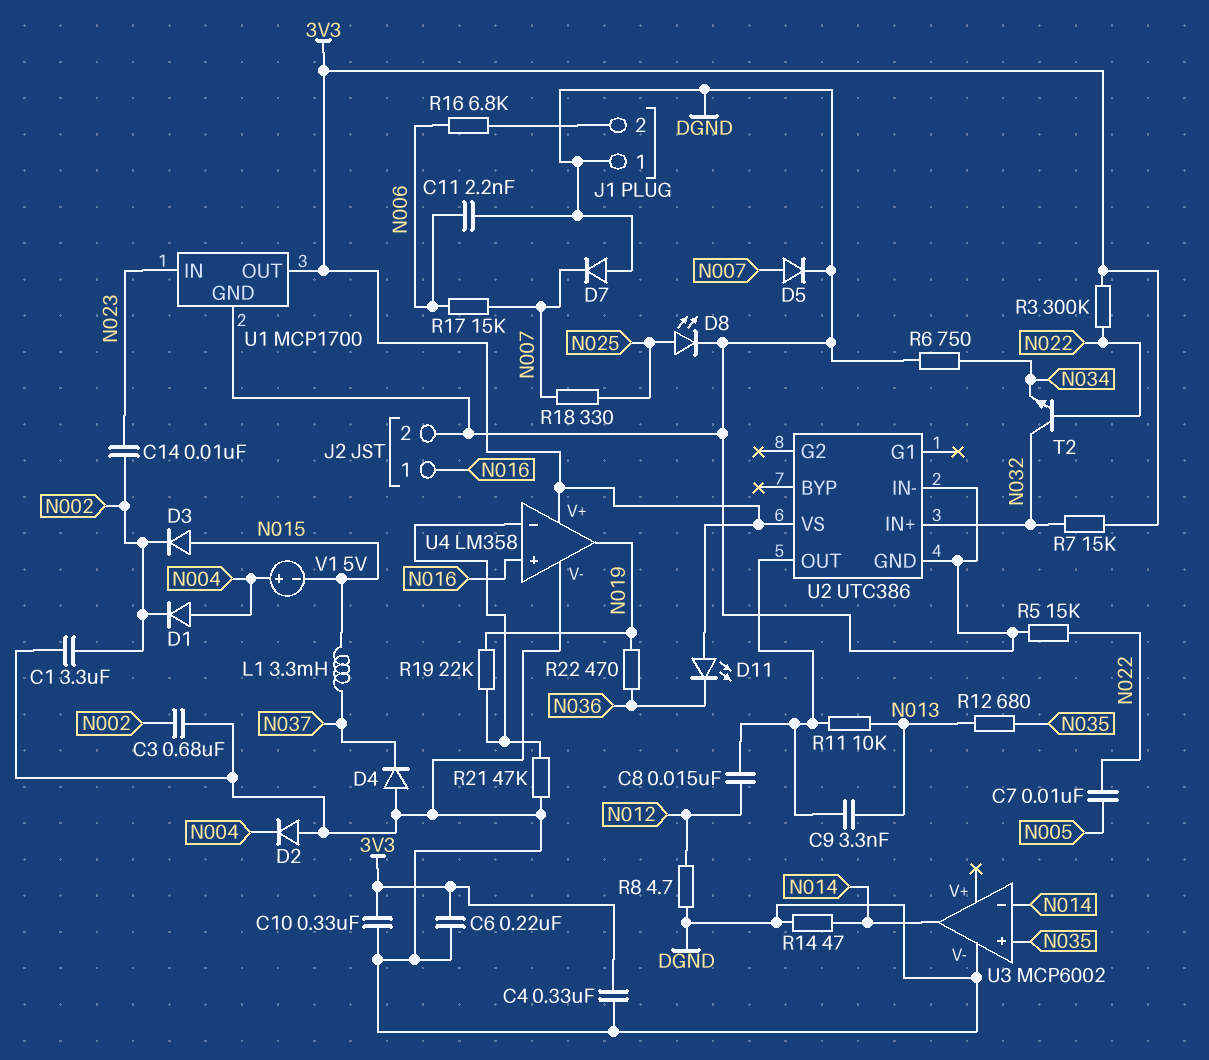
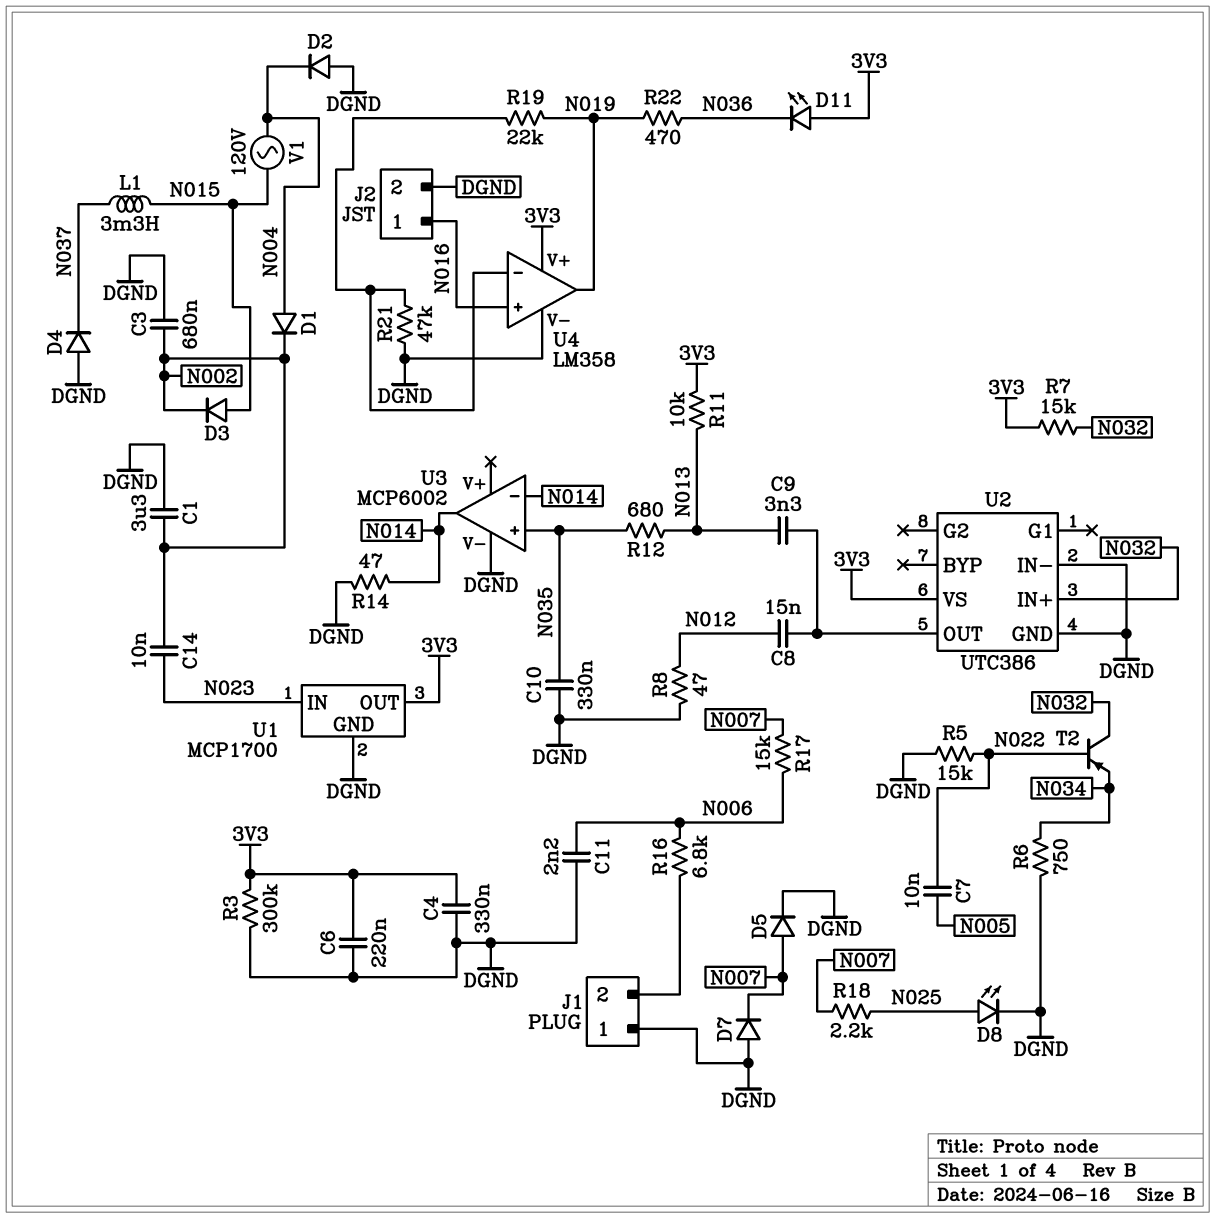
C10: 330nF (3V3, DGND) -> 330nF (DGND, N035)
R3: 300k (3V3, N022) -> 300k (3V3, DGND)
R8: 4.7 (DGND, N012) -> 47 (DGND, N012)
R11: 10k (N013, U2/OUT) -> 10k (3V3, N013)
R18: 330 (N007, N025) -> 2.2k (N007, N025)
T2: NPN (B N022, C N032, E N034) -> PNP (B N022, C N032, E N034)
V1: 5V (plus N004, minus N015) -> AC 120V (N004, N015)

